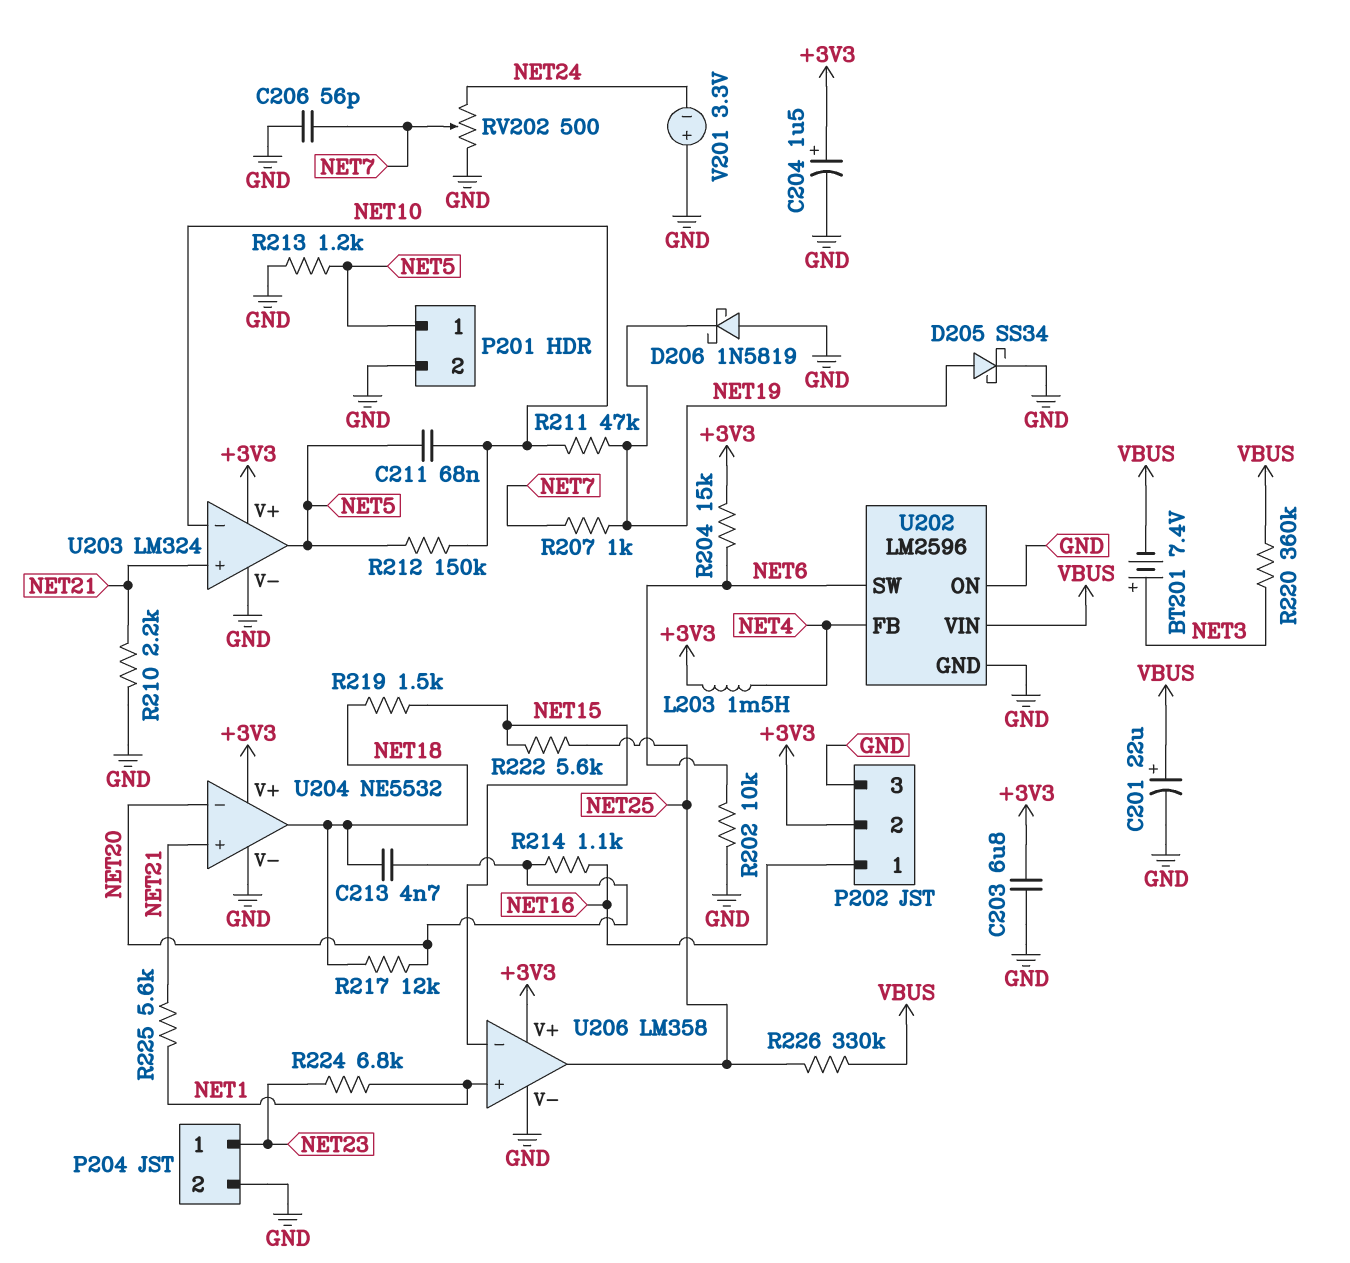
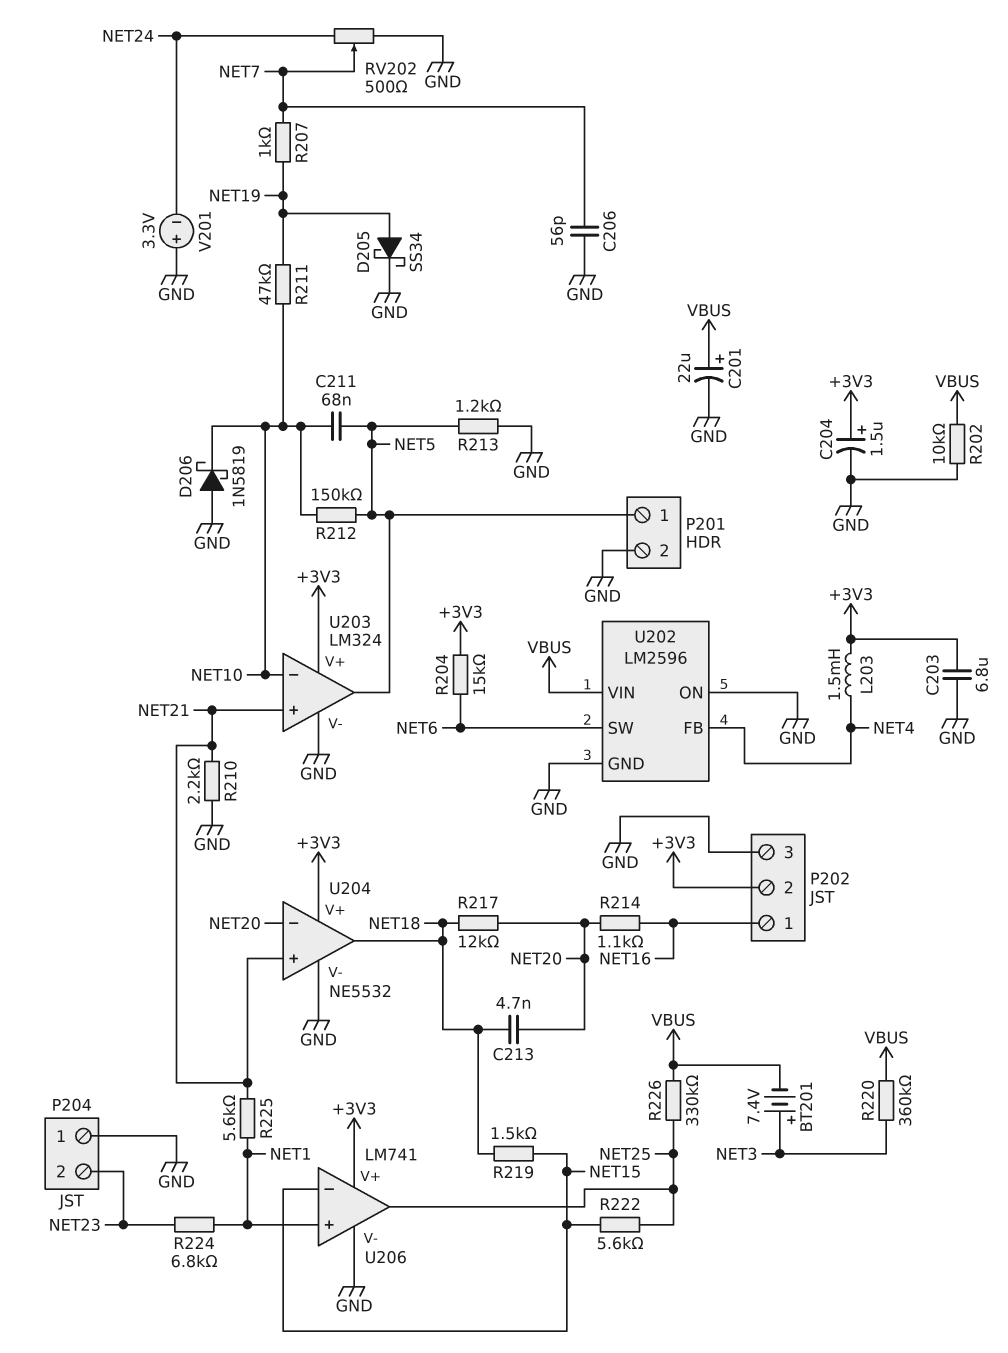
D206: schottky 1N5819 (A GND, K NET19) -> schottky 1N5819 (A GND, K NET10)
P204 pin 1: NET23 -> GND
P204 pin 2: GND -> NET23
R202: 10k (GND, NET6) -> 10k (GND, VBUS)
U206: LM358 -> LM741

